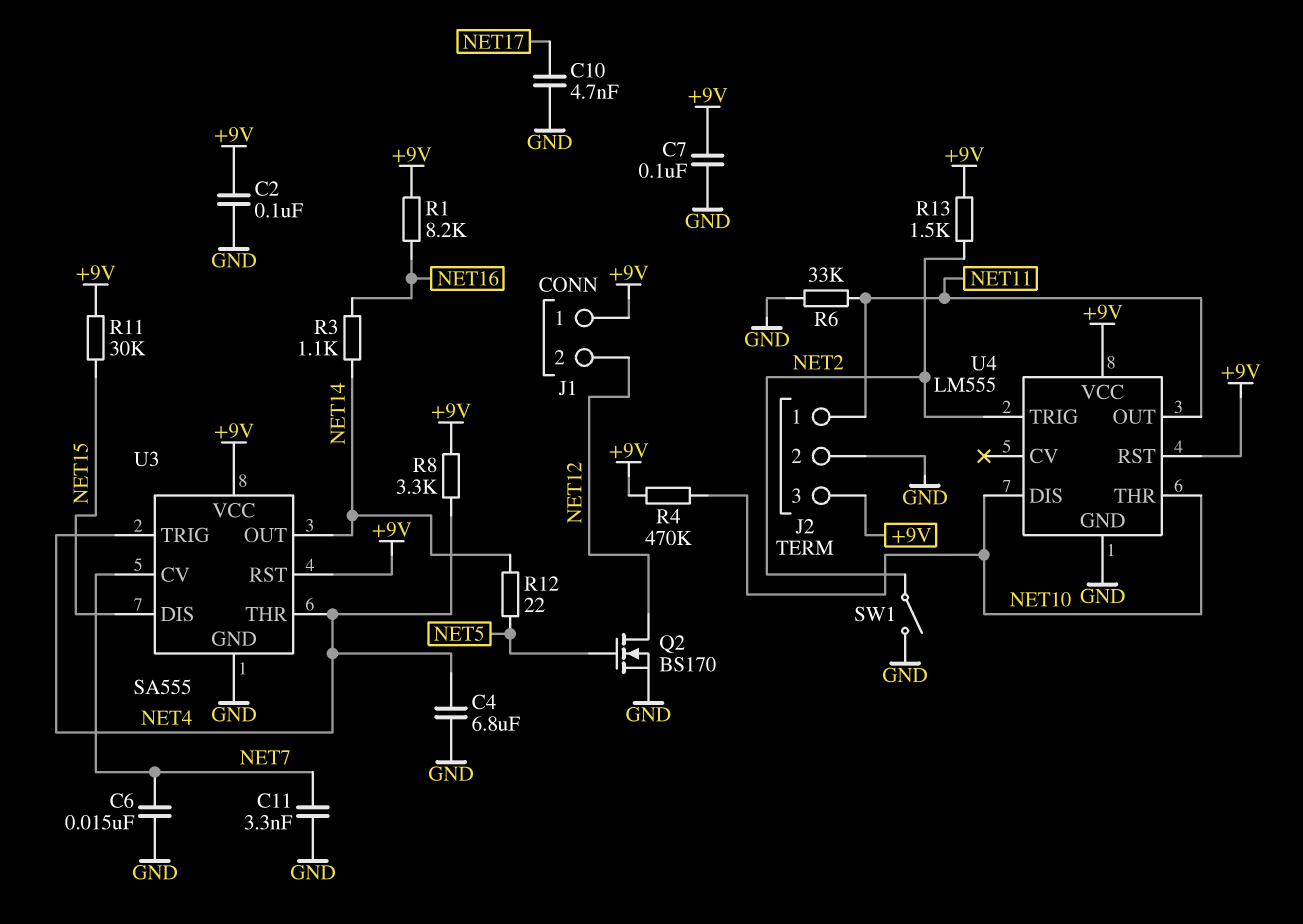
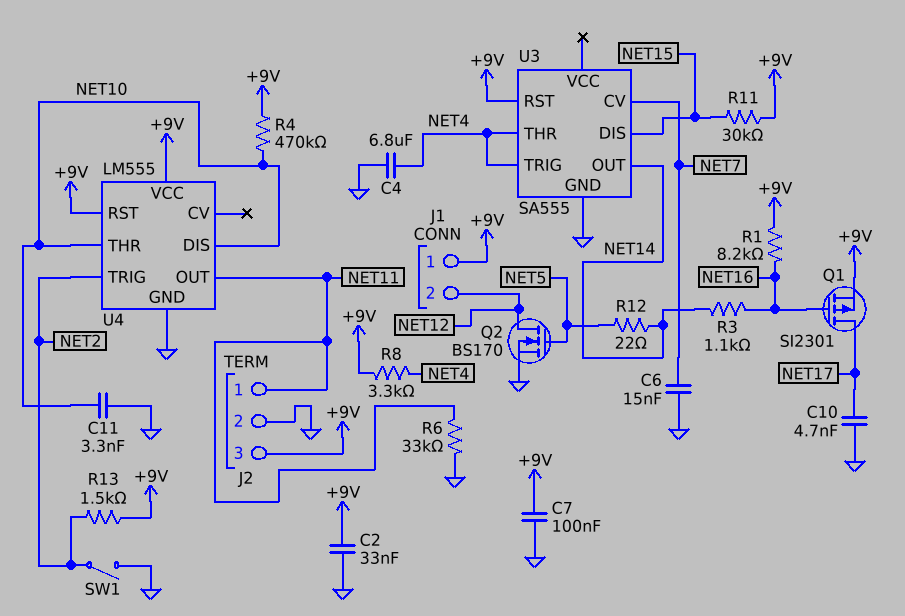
C2: 100nF (+9V, GND) -> 33nF (+9V, GND)
C11: 3.3nF (GND, NET7) -> 3.3nF (GND, NET10)
Q1: none -> PMOS SI2301 (G NET16, D NET17, S +9V)
U3 pin VCC: +9V -> none

